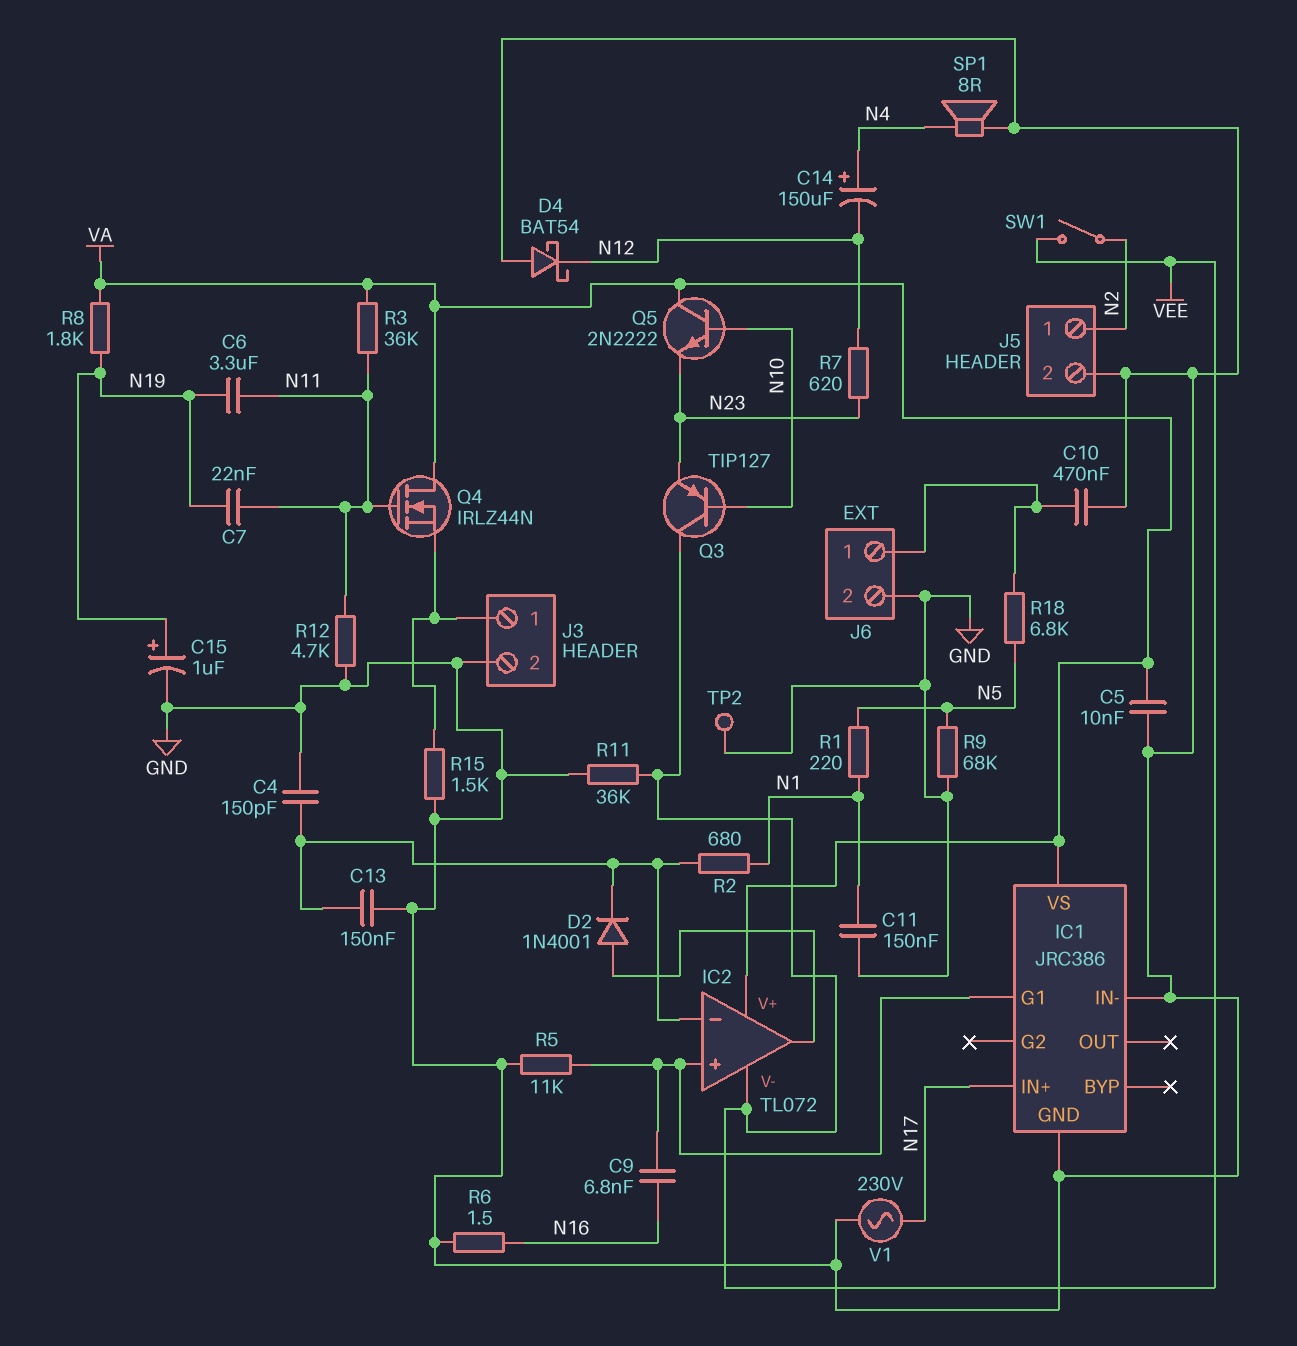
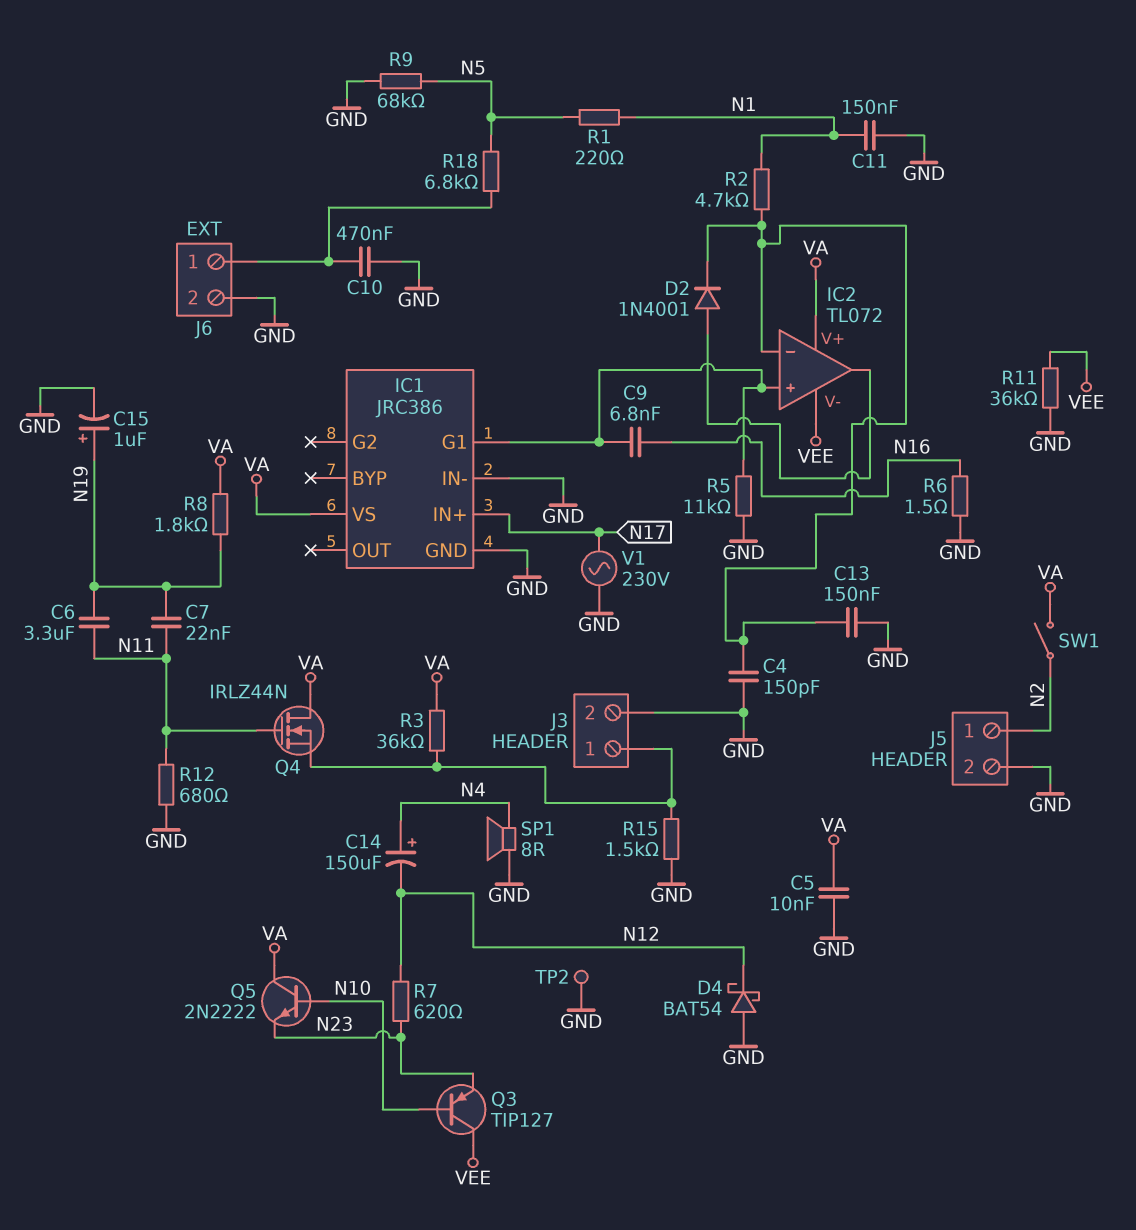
R2: 680 (IC2/in-, N1) -> 4.7k (IC2/in-, N1)
R3: 36k (N11, VA) -> 36k (J3/1, VA)
R12: 4.7k (GND, N11) -> 680 (GND, N11)
SW1: switch (N2, VEE) -> switch (N2, VA)

